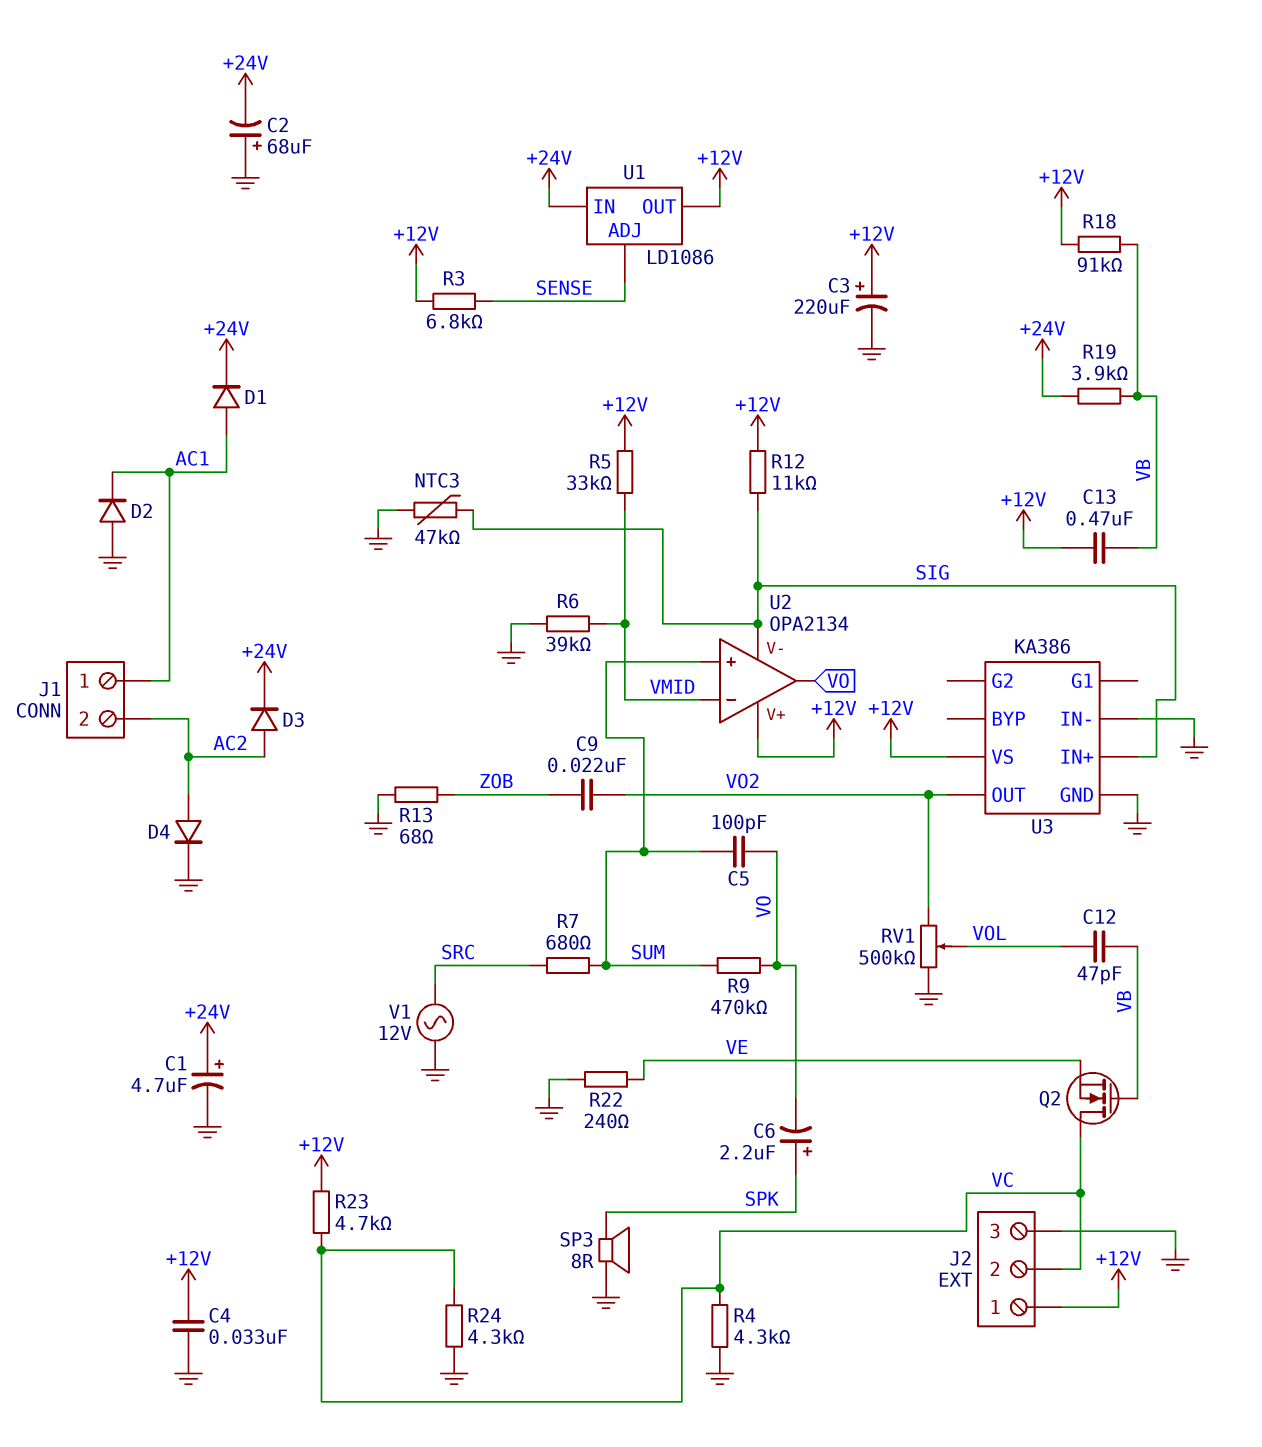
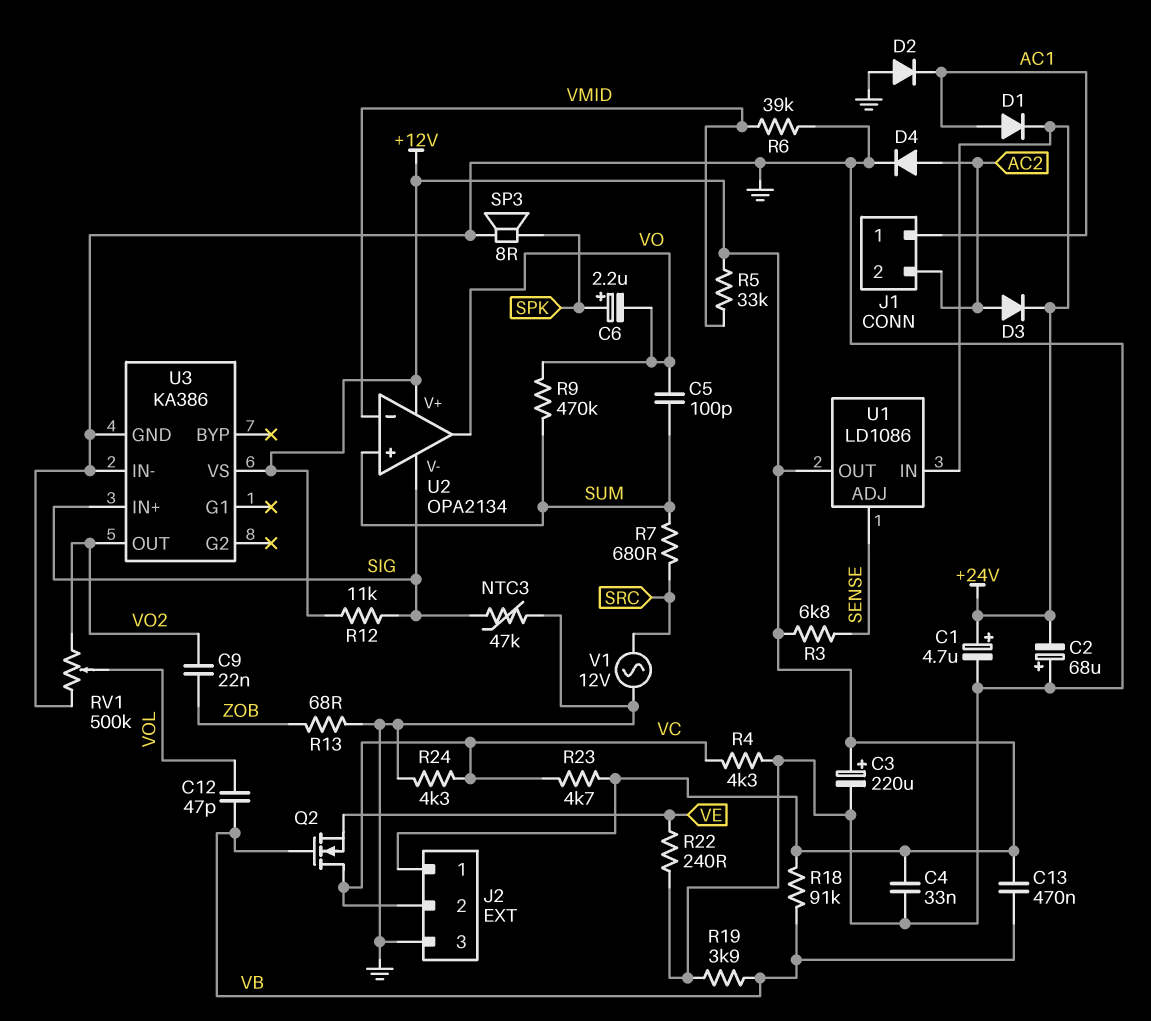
R19: 3.9k (+24V, VB) -> 3.9k (GND, VB)

